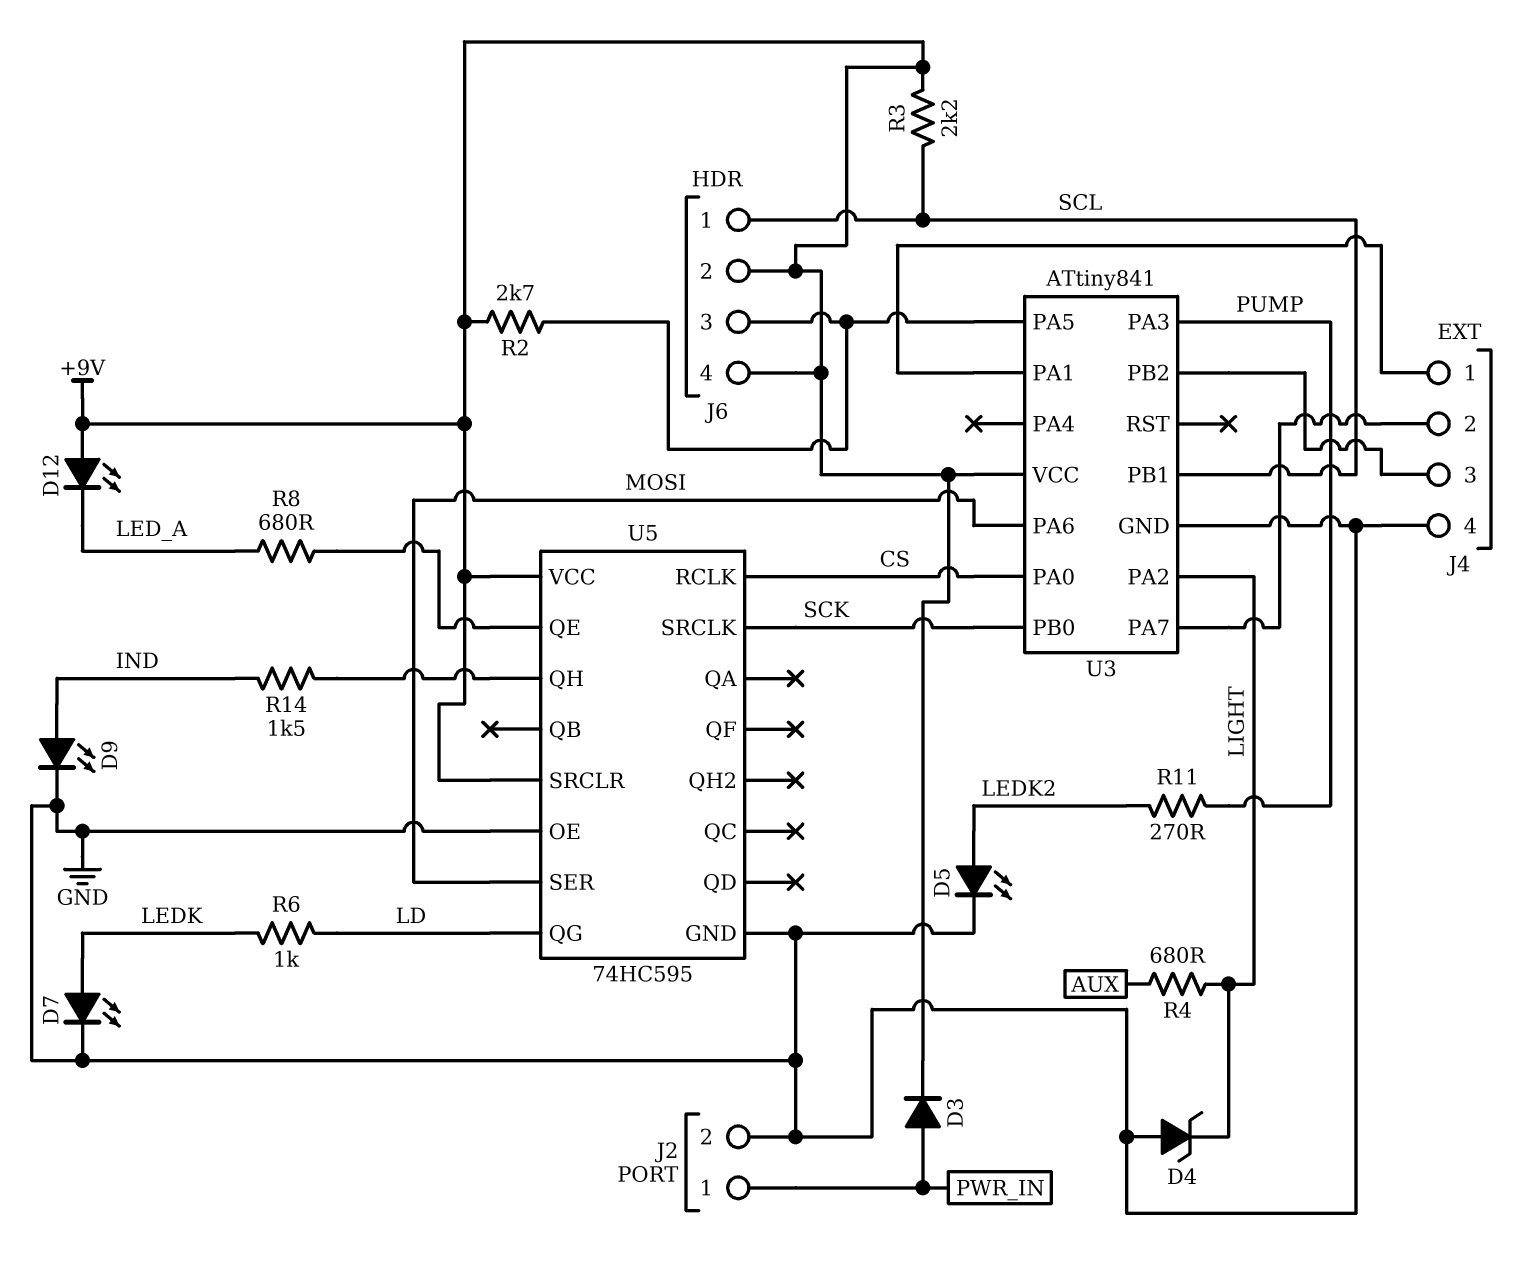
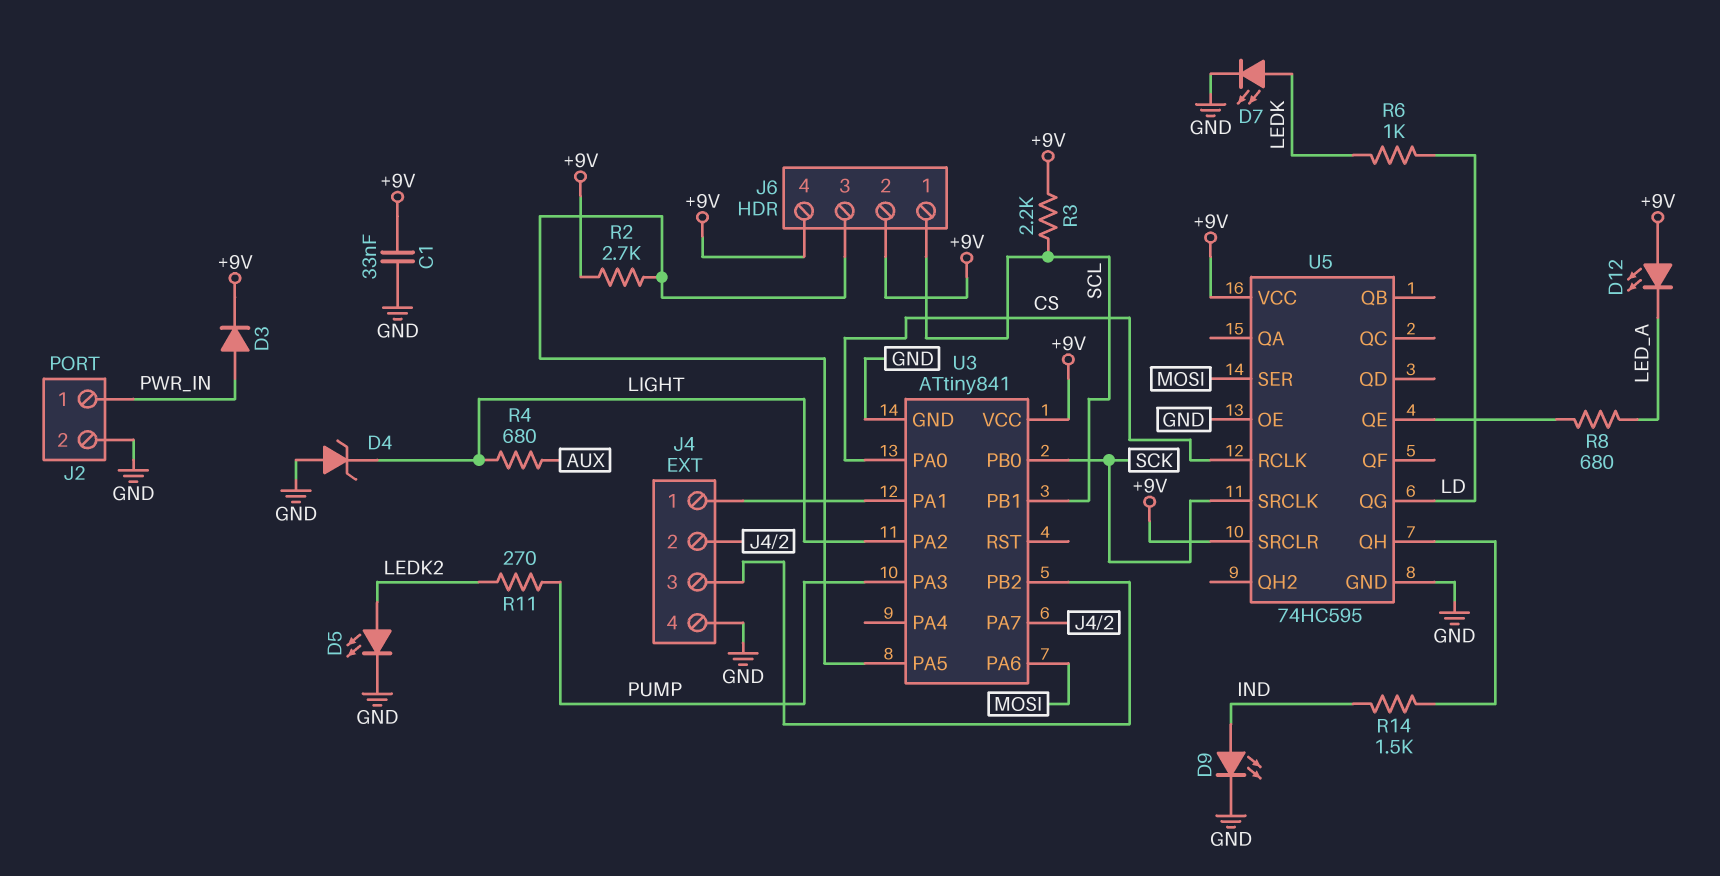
C1: none -> 33nF (+9V, GND)

